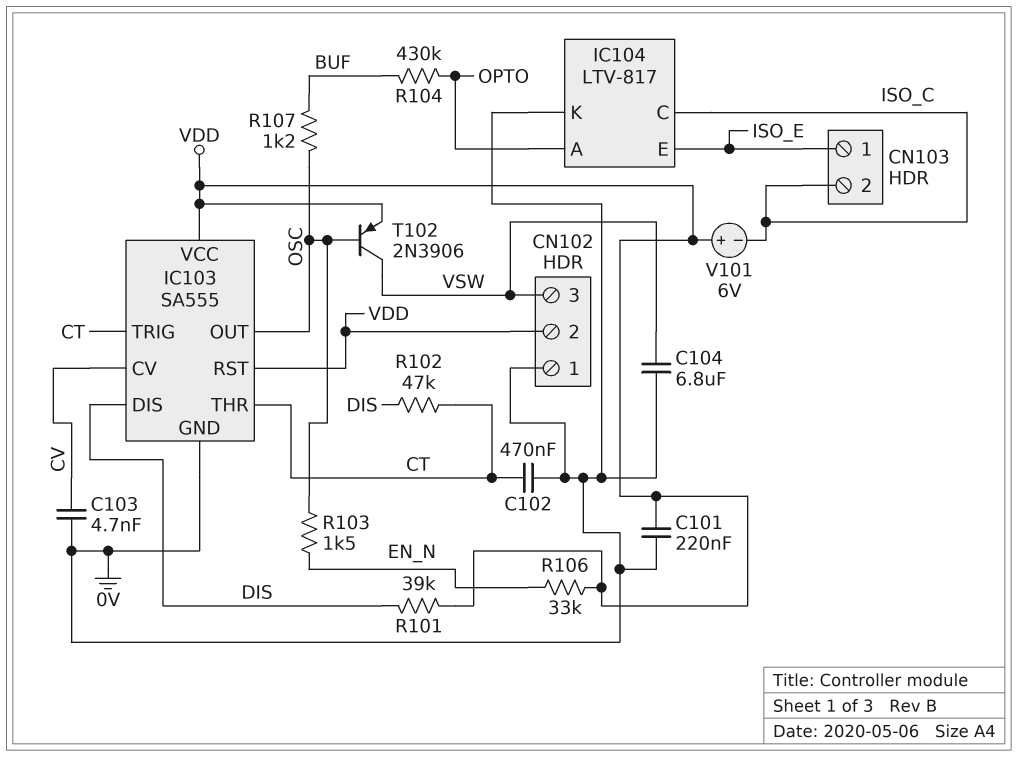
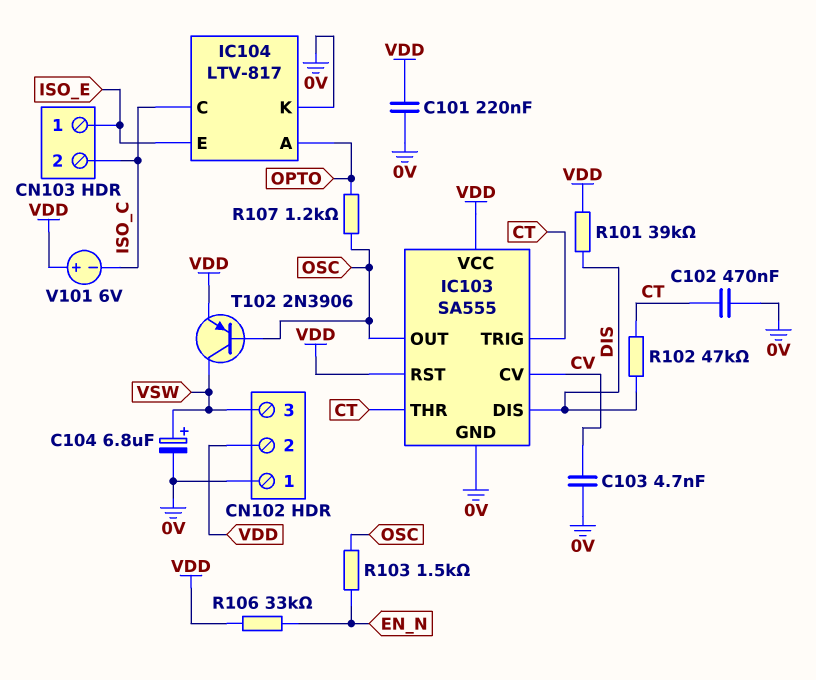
C104: 6.8uF (0V, VSW) -> 6.8uF (plus VSW, minus 0V)
R104: 430k (BUF, OPTO) -> none
R107: 1.2k (BUF, OSC) -> 1.2k (OPTO, OSC)

